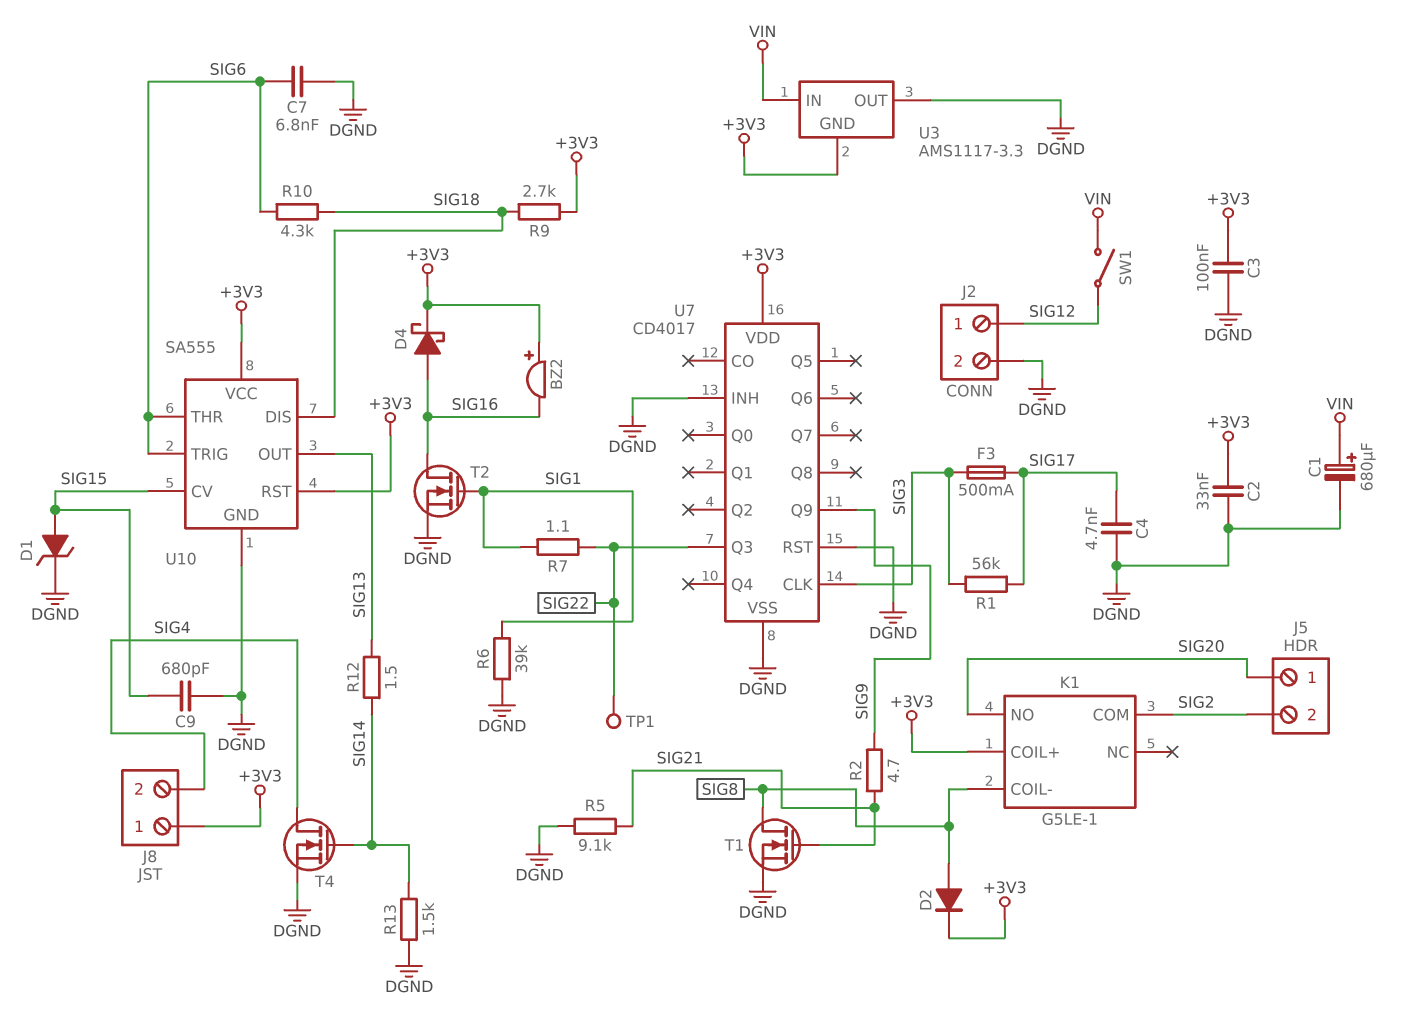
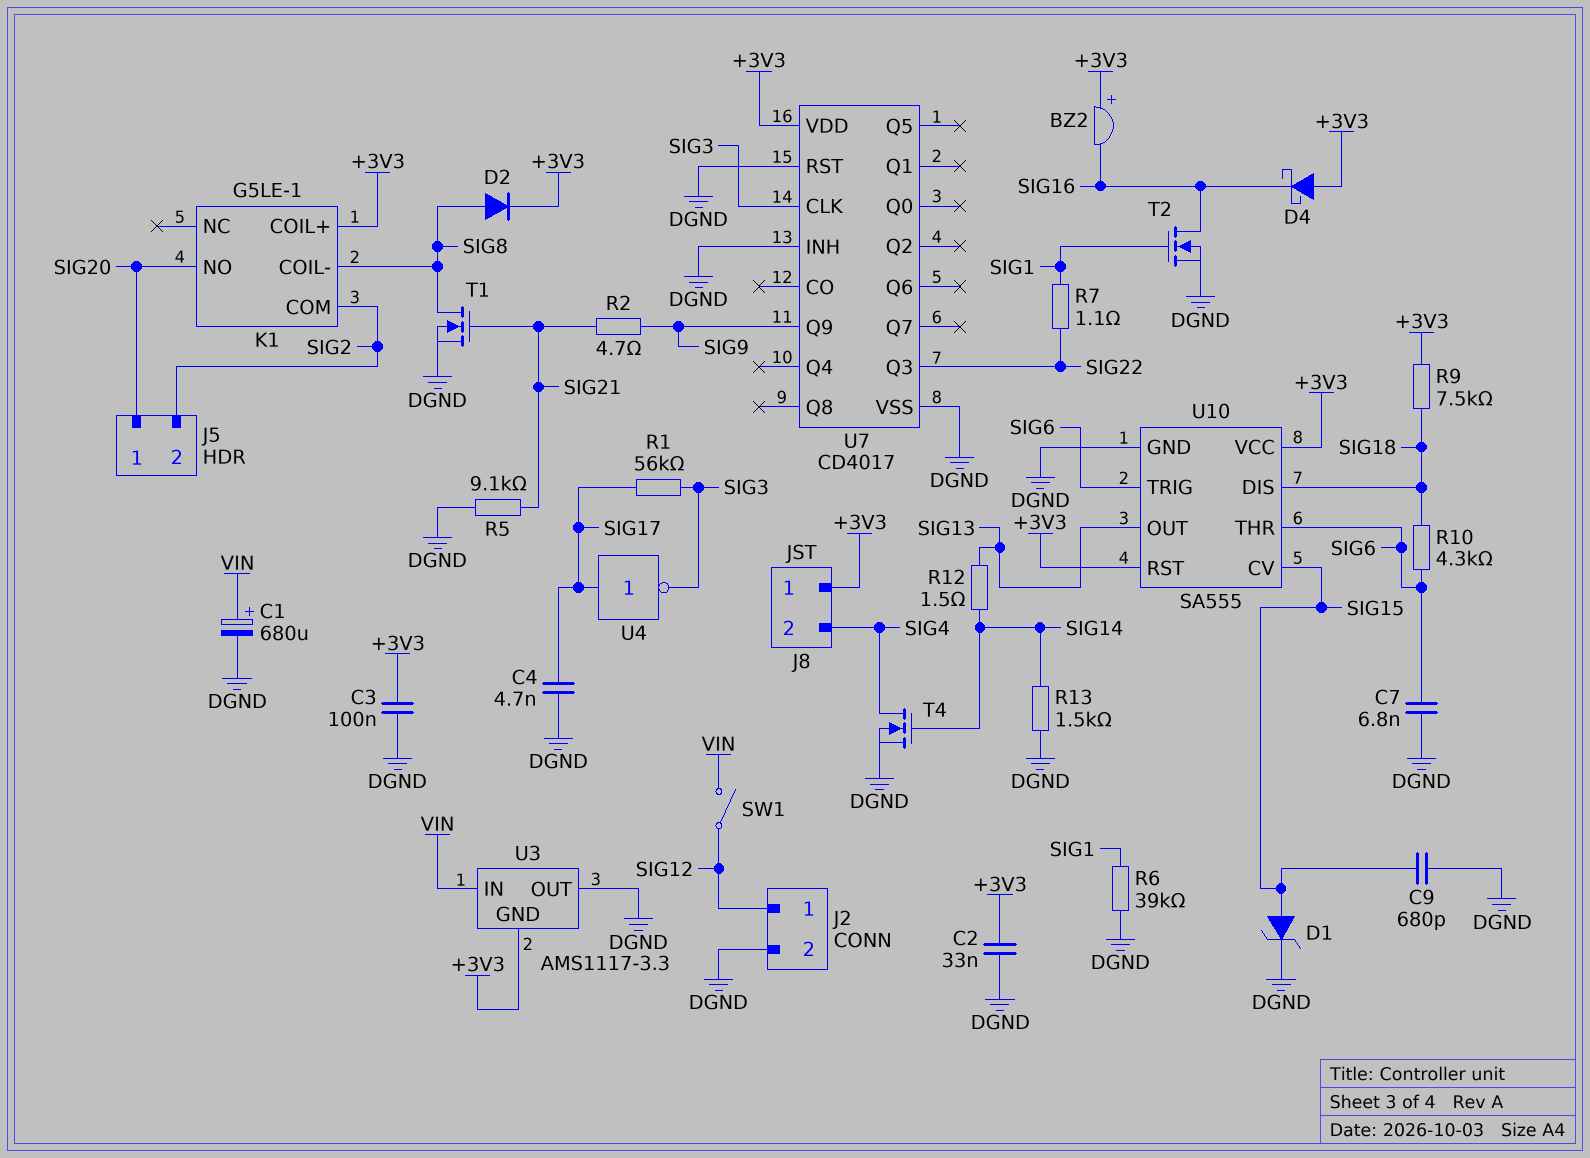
D4: schottky (A SIG16, K +3V3) -> schottky (A +3V3, K SIG16)
F3: 500mA (SIG3, SIG17) -> none
R9: 2.7k (+3V3, SIG18) -> 7.5k (+3V3, SIG18)
TP1: test point (SIG22) -> none
U4: none -> NOT (in SIG17, out SIG3)

